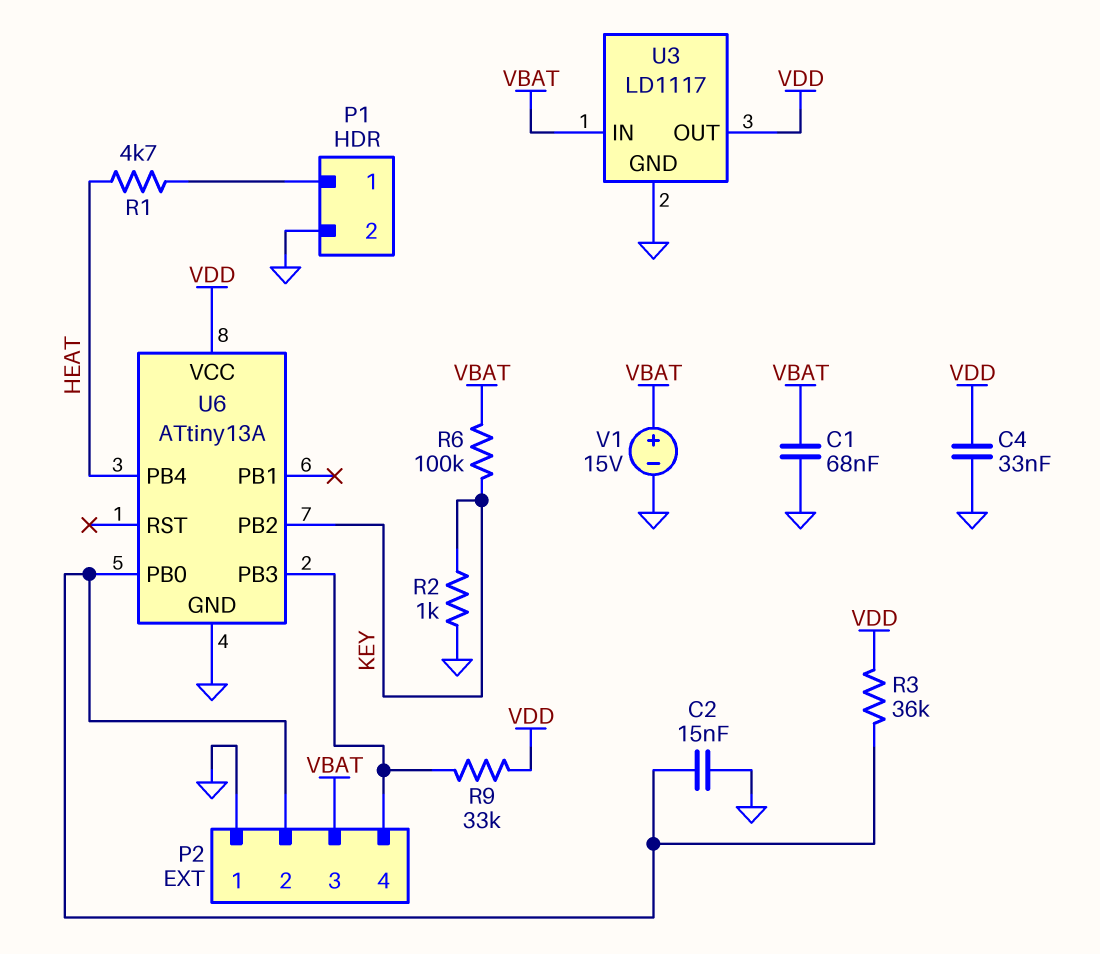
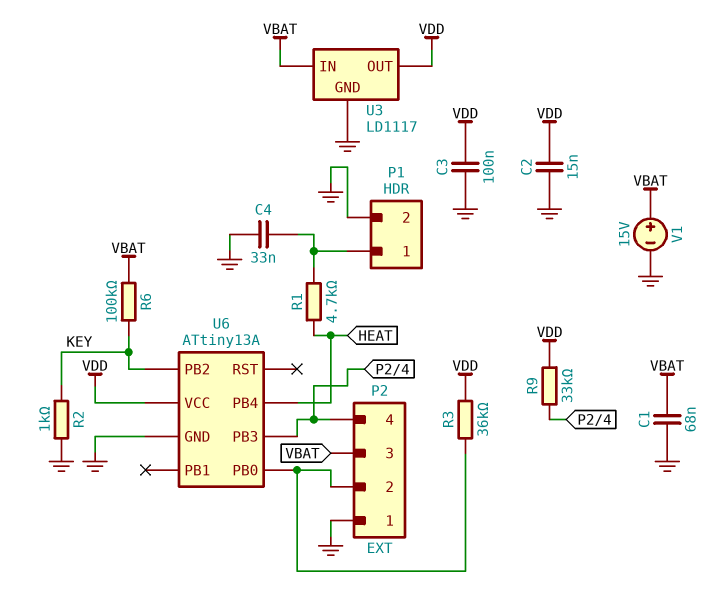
C2: 15nF (GND, P2/2) -> 15nF (GND, VDD)
C3: none -> 100nF (GND, VDD)
C4: 33nF (GND, VDD) -> 33nF (GND, P1/1)

